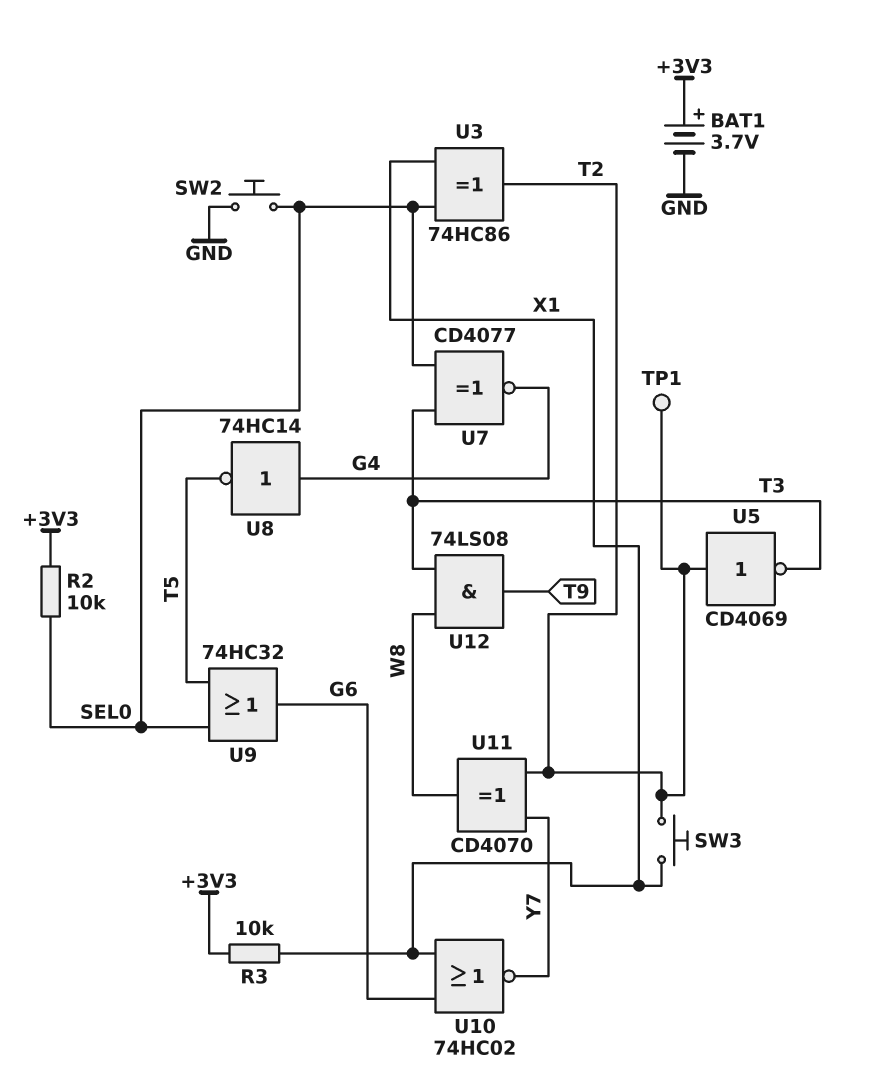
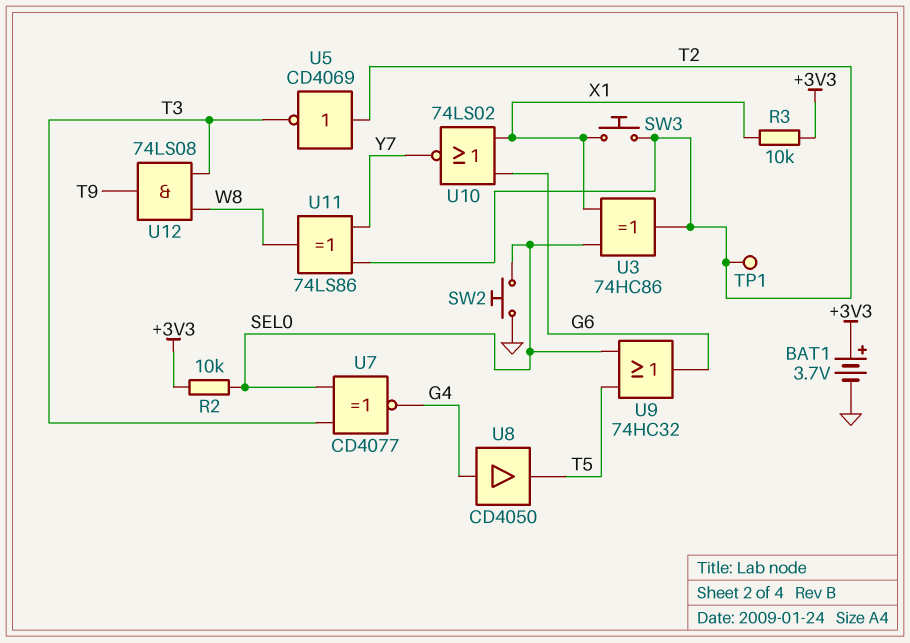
U8: NOT 74HC14 (in G4, out T5) -> buffer CD4050 (in G4, out T5)
U10: NOR 74HC02 (in G6, in X1, out Y7) -> NOR 74LS02 (in G6, in X1, out Y7)
U11: XOR CD4070 (in T2, in Y7, out W8) -> XOR 74LS86 (in T2, in Y7, out W8)

